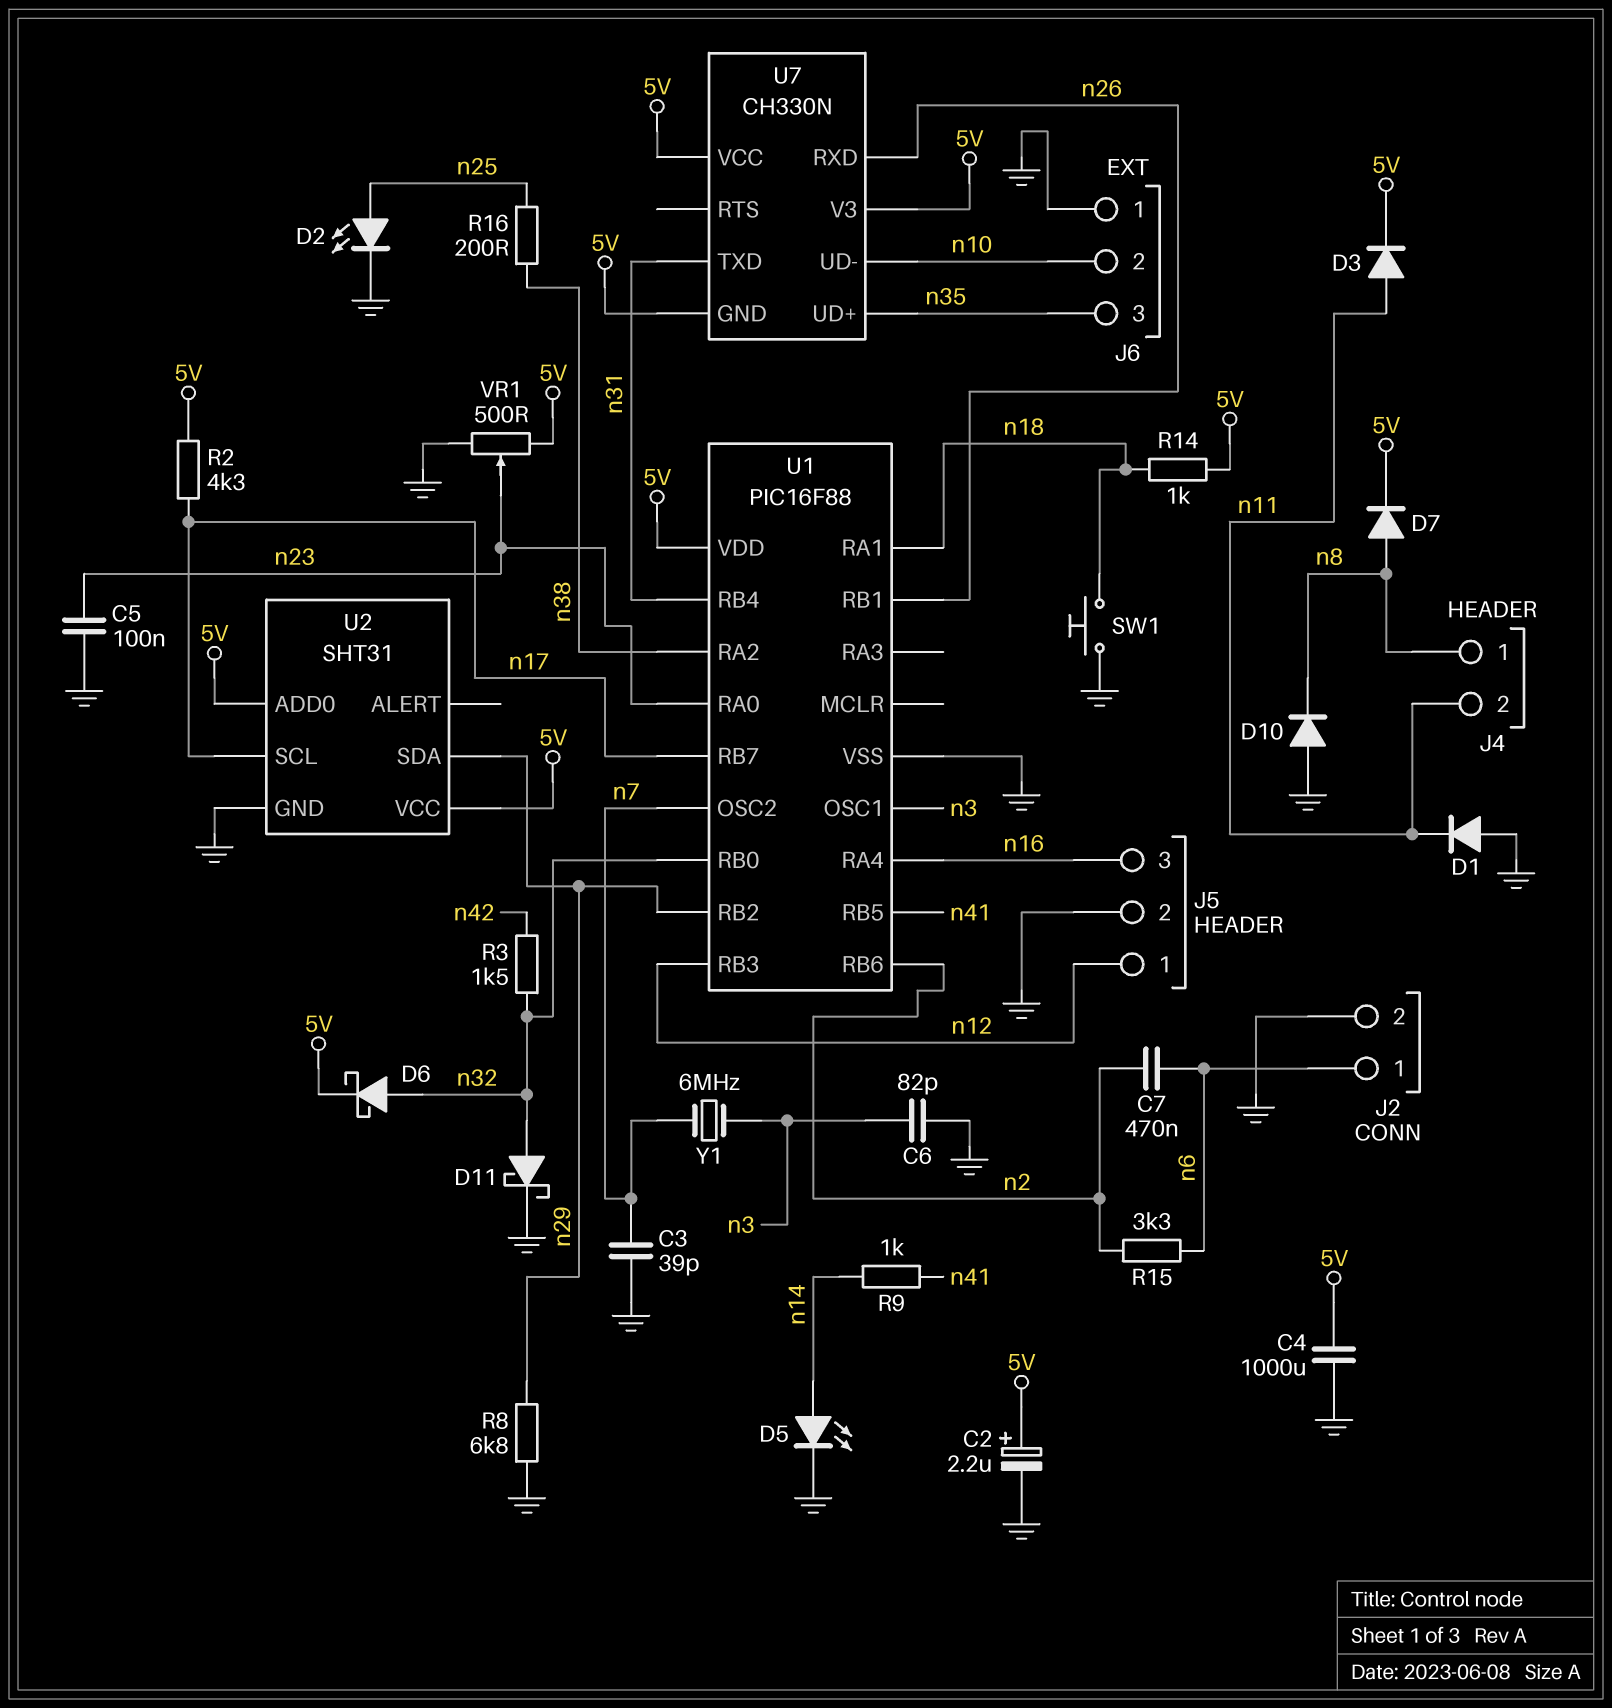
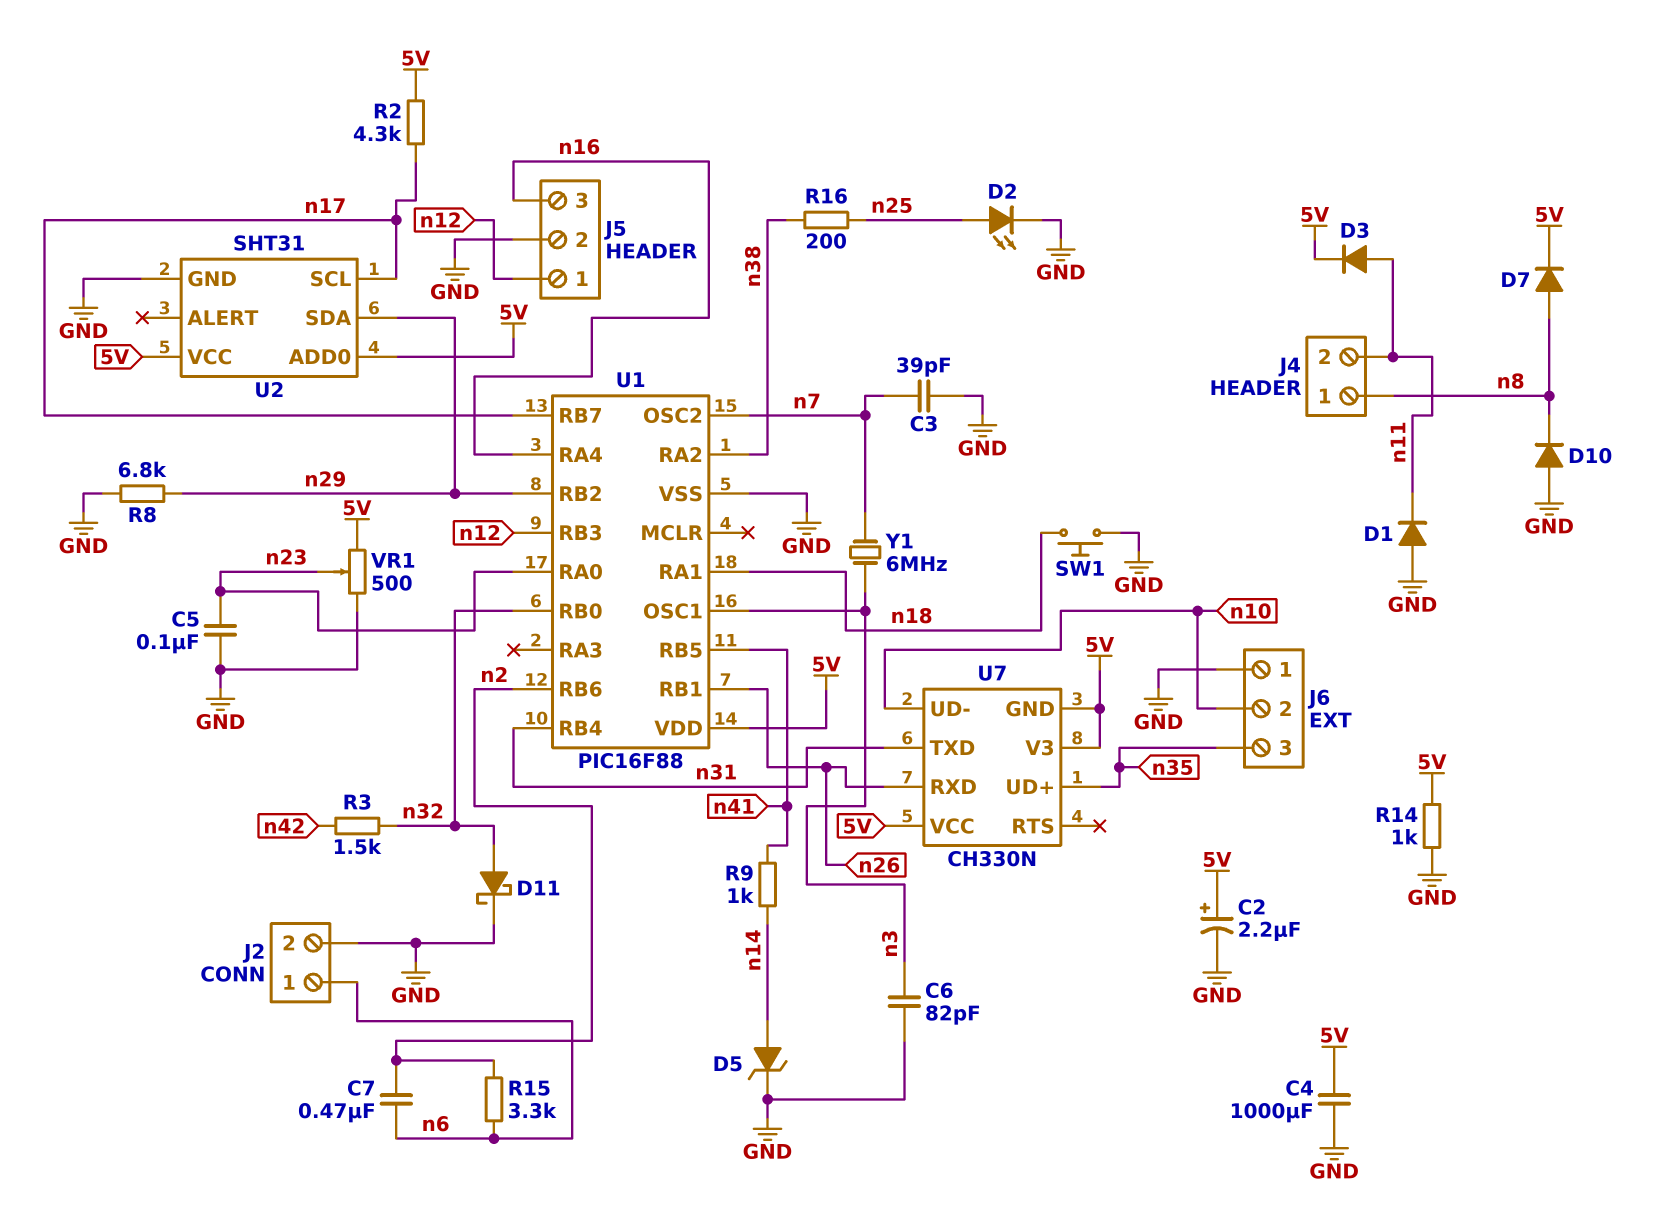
D5: LED (A n14, K GND) -> zener (A n14, K GND)
D6: schottky (A n32, K 5V) -> none
R14: 1k (5V, n18) -> 1k (5V, GND)

